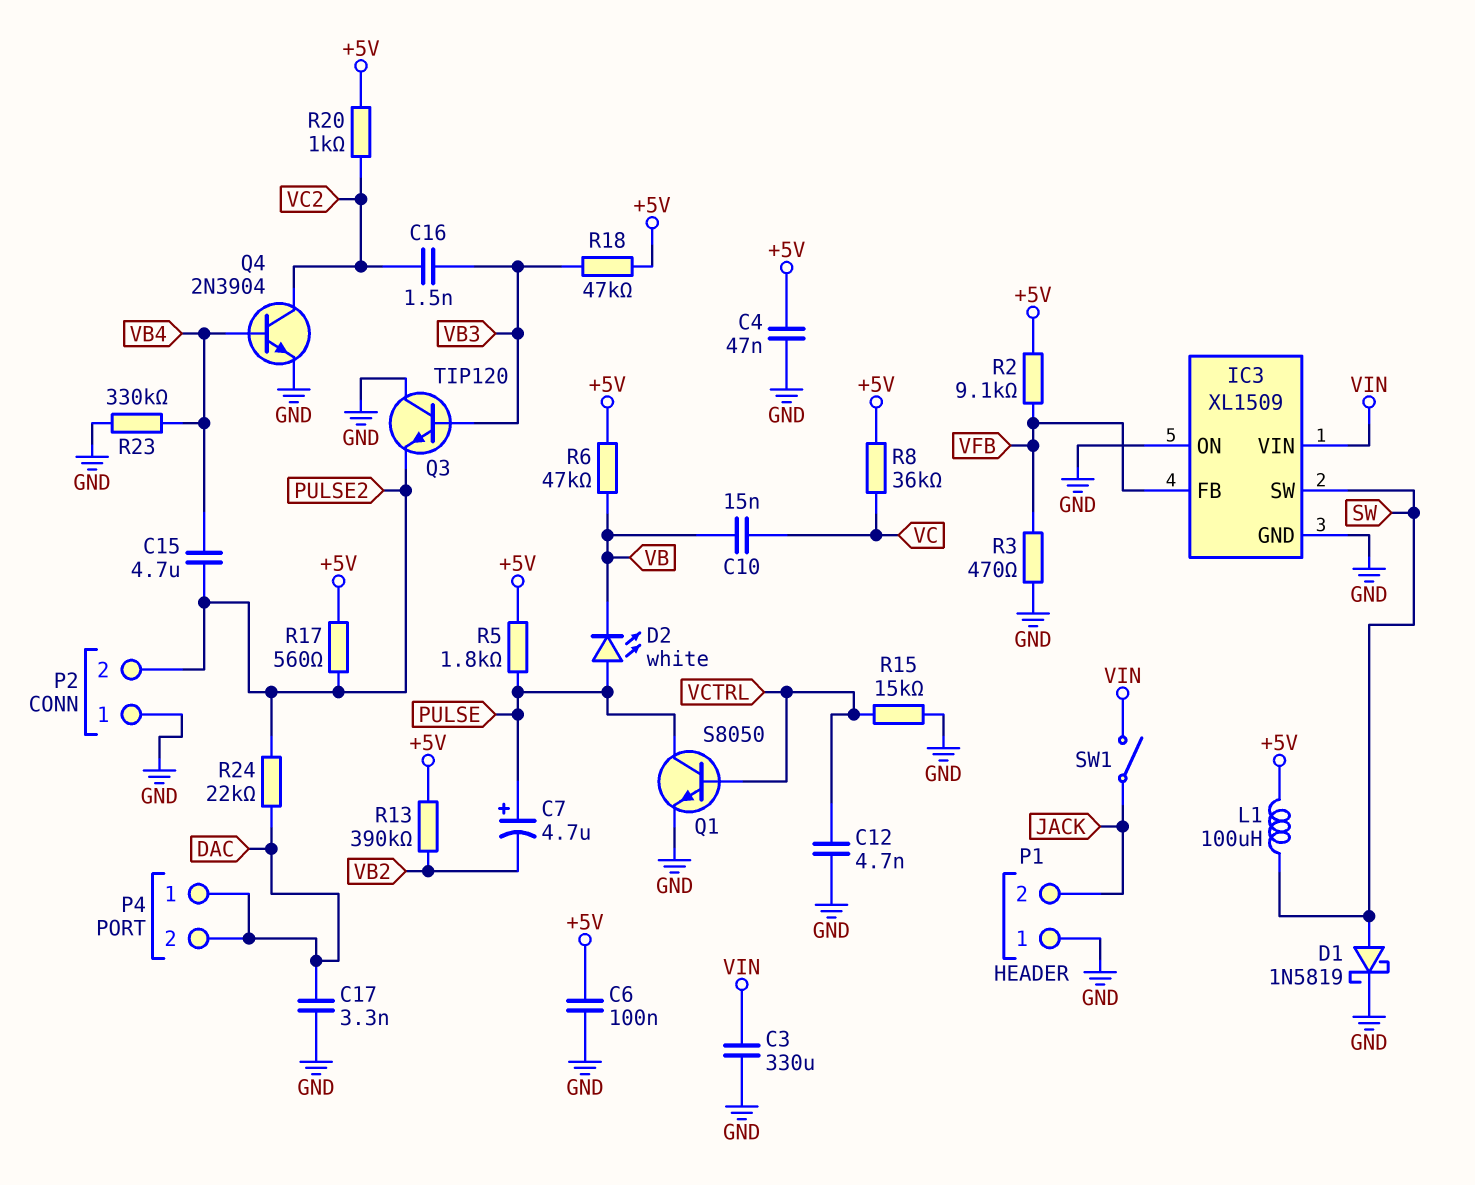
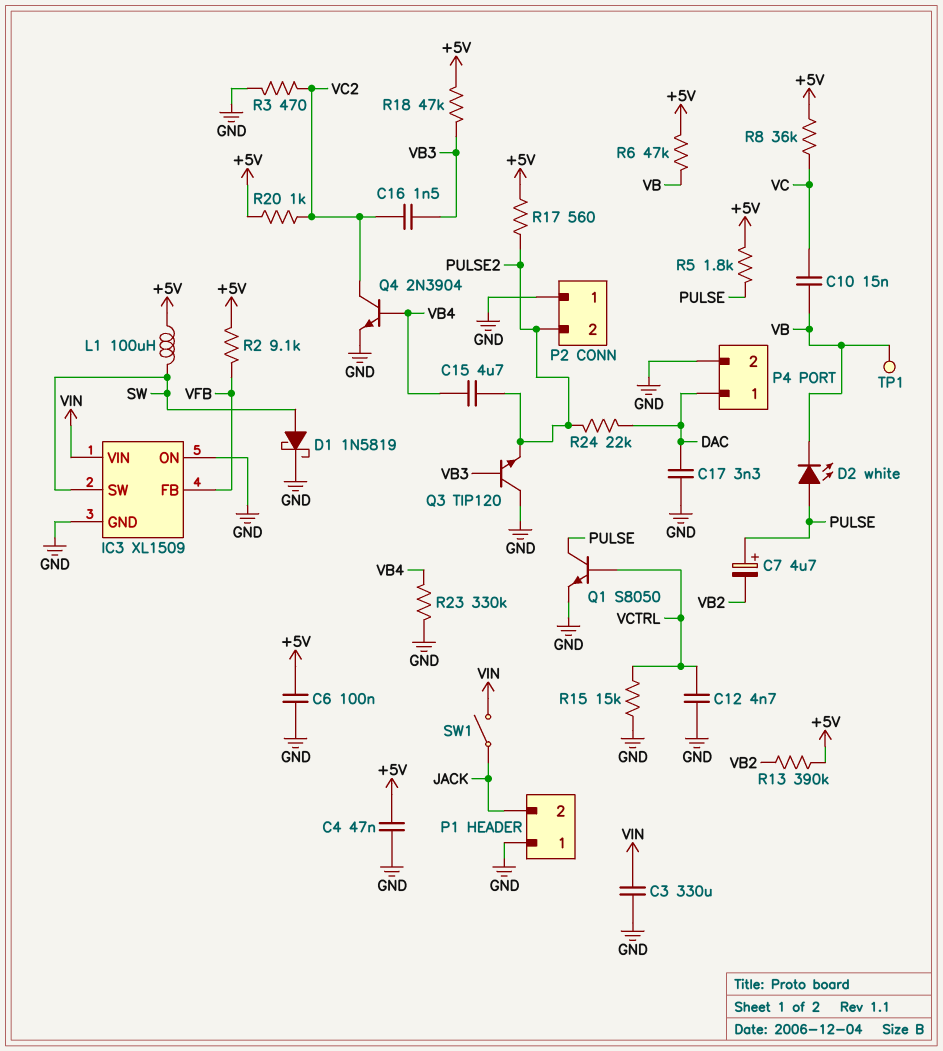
P4 pin 2: DAC -> GND
R3: 470 (GND, VFB) -> 470 (GND, VC2)
TP1: none -> test point (VB)

